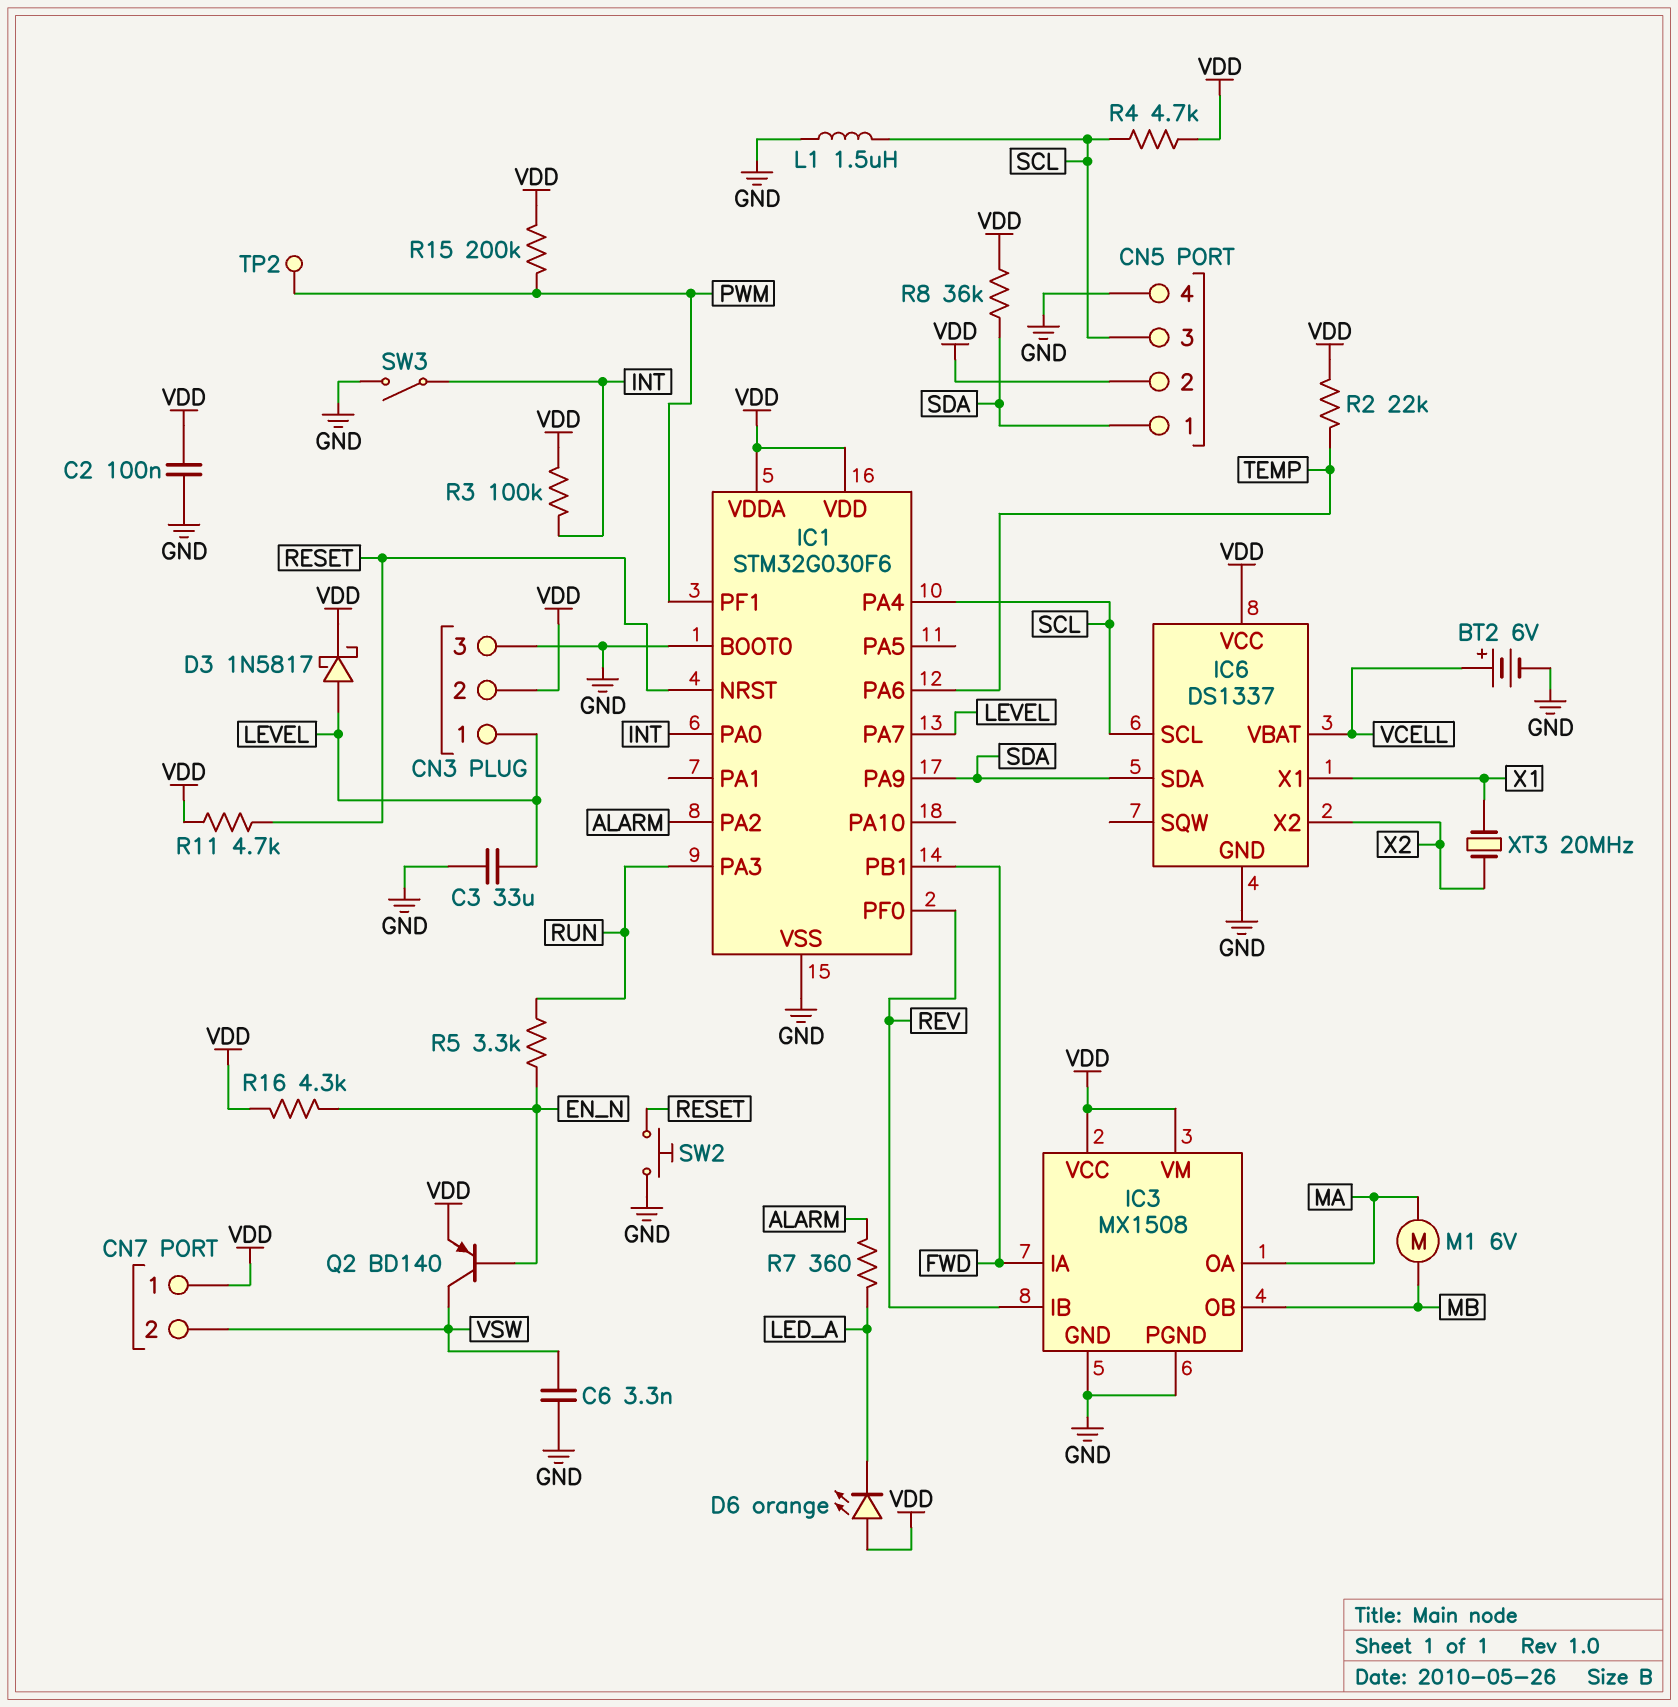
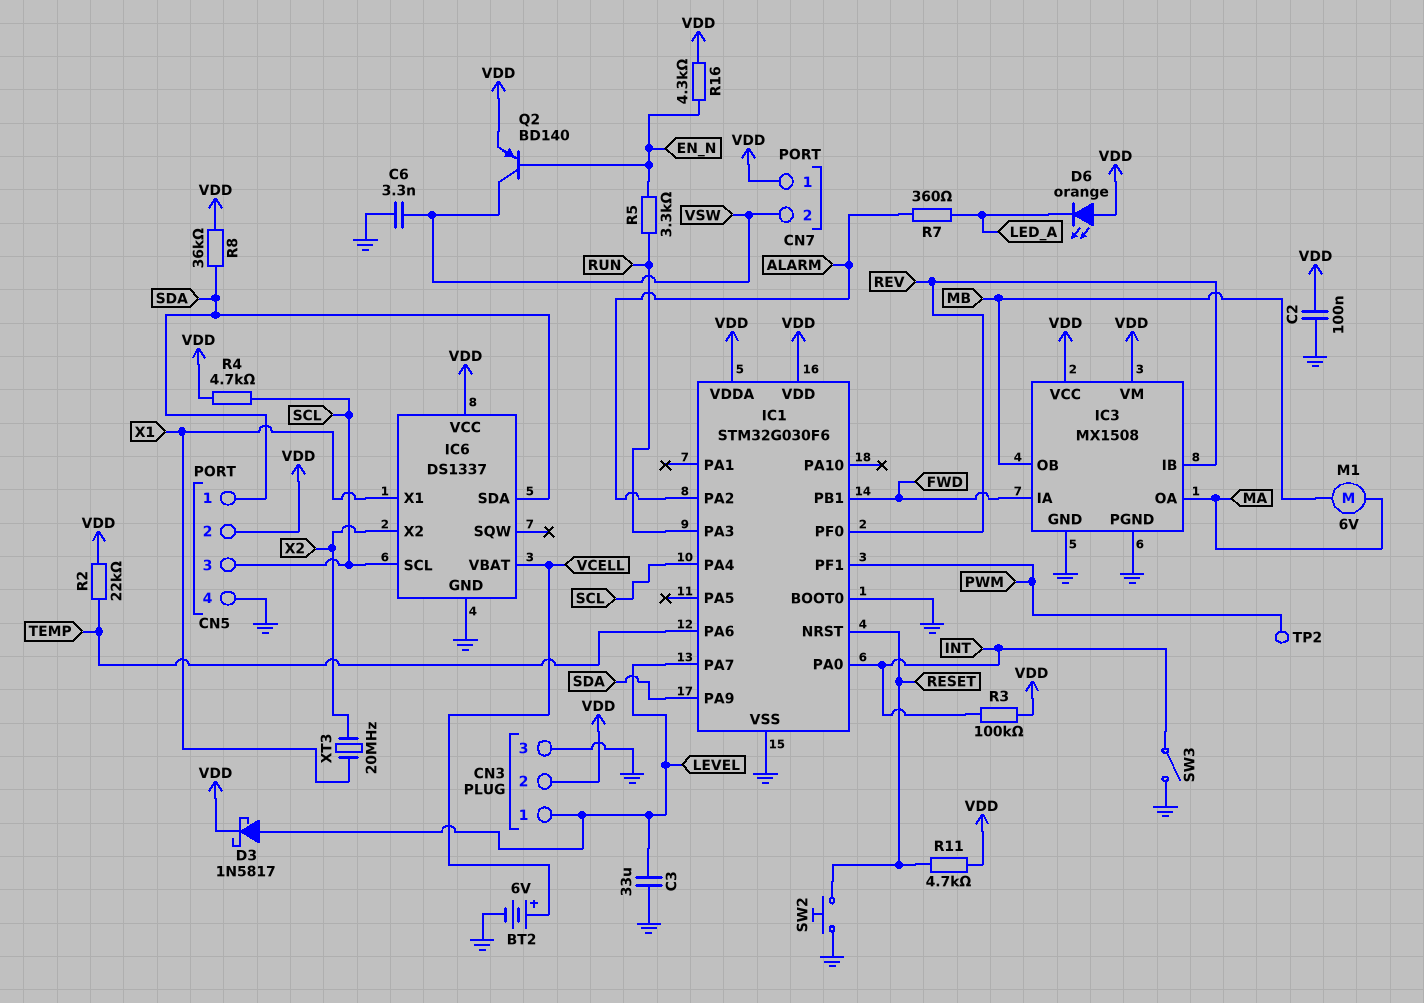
L1: 1.5uH (GND, SCL) -> none
R15: 200k (PWM, VDD) -> none

